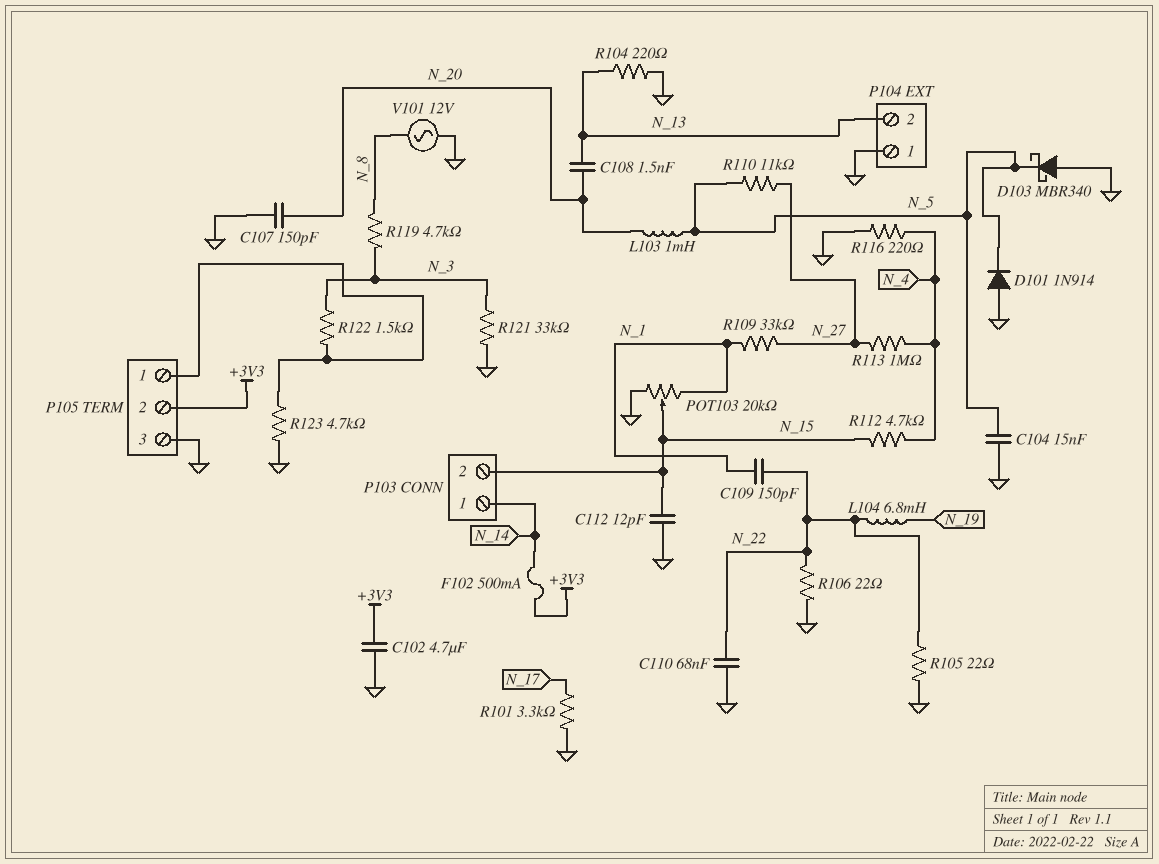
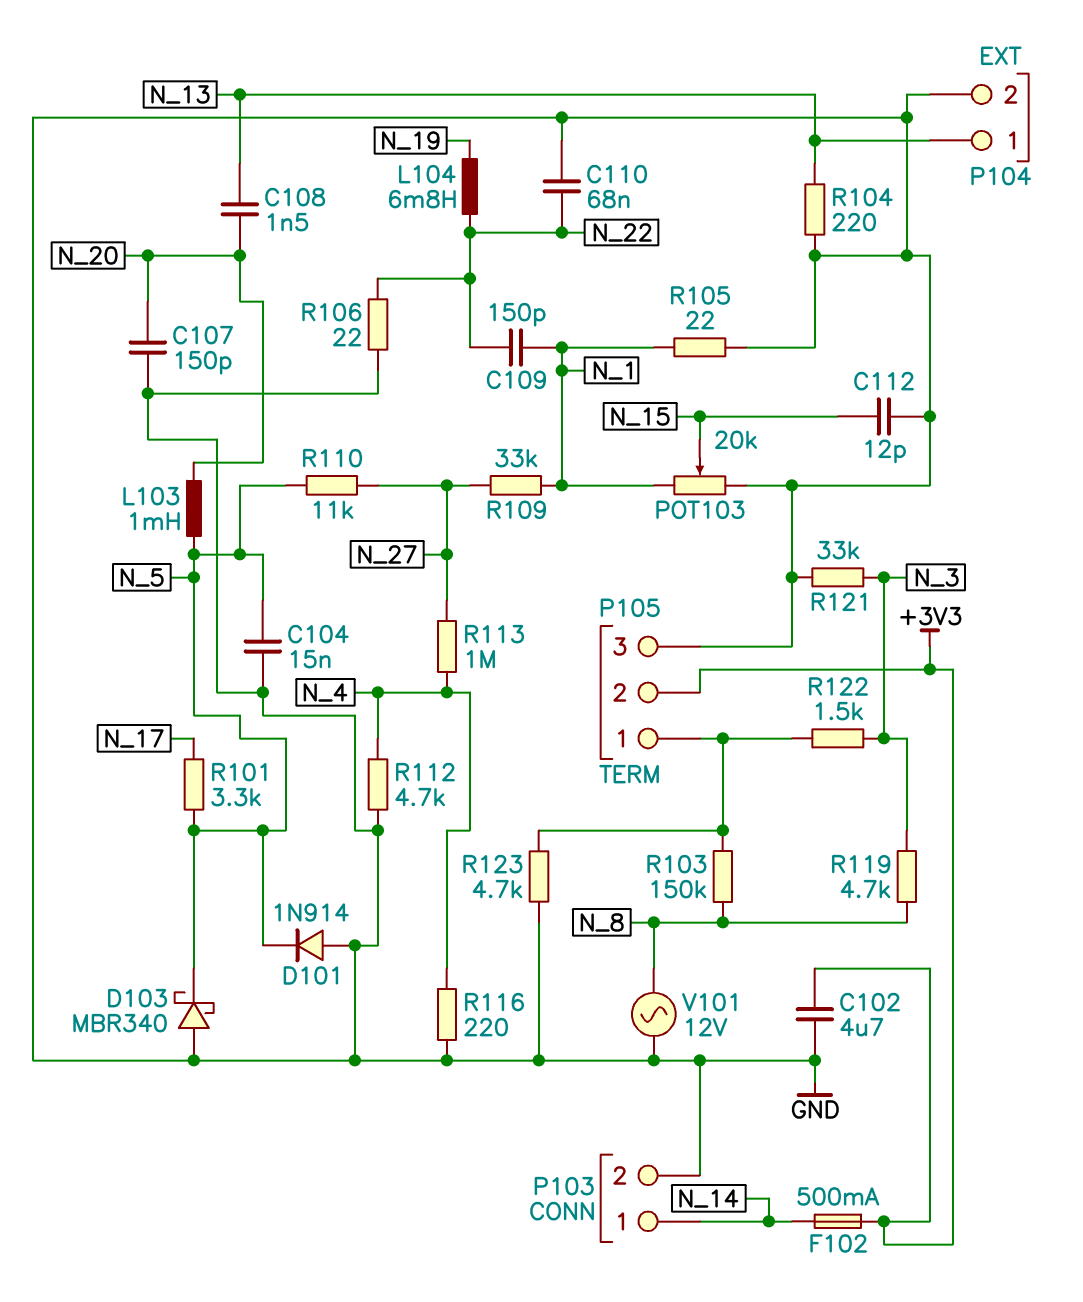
P103 pin 2: N_15 -> GND
P104 pin 1: GND -> N_13
P104 pin 2: N_13 -> GND
R101: 3.3k (GND, N_17) -> 3.3k (N_5, N_17)
R103: none -> 150k (N_8, P105/1)
R105: 22 (GND, N_22) -> 22 (GND, N_1)
R112: 4.7k (N_4, N_15) -> 4.7k (GND, N_4)

